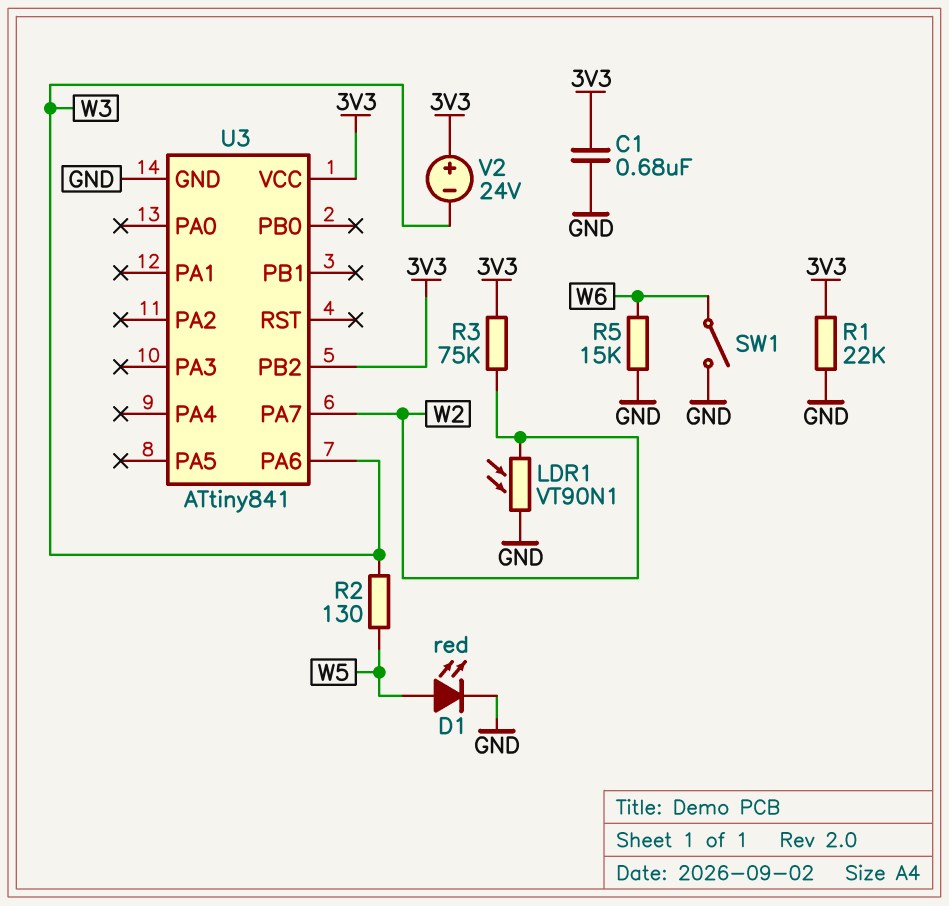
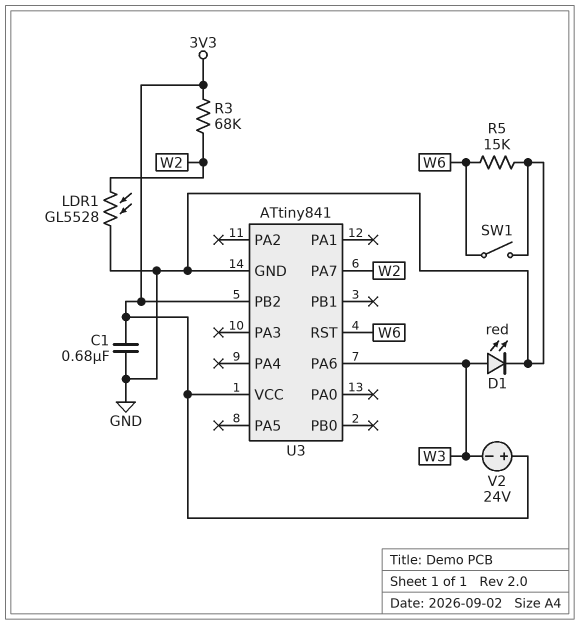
D1: LED red (A W5, K GND) -> LED red (A W3, K GND)
LDR1: VT90N1 (GND, W2) -> GL5528 (GND, W2)
R1: 22k (3V3, GND) -> none
R2: 130 (W3, W5) -> none
R3: 75k (3V3, W2) -> 68k (3V3, W2)
U3 pin RST: none -> W6

